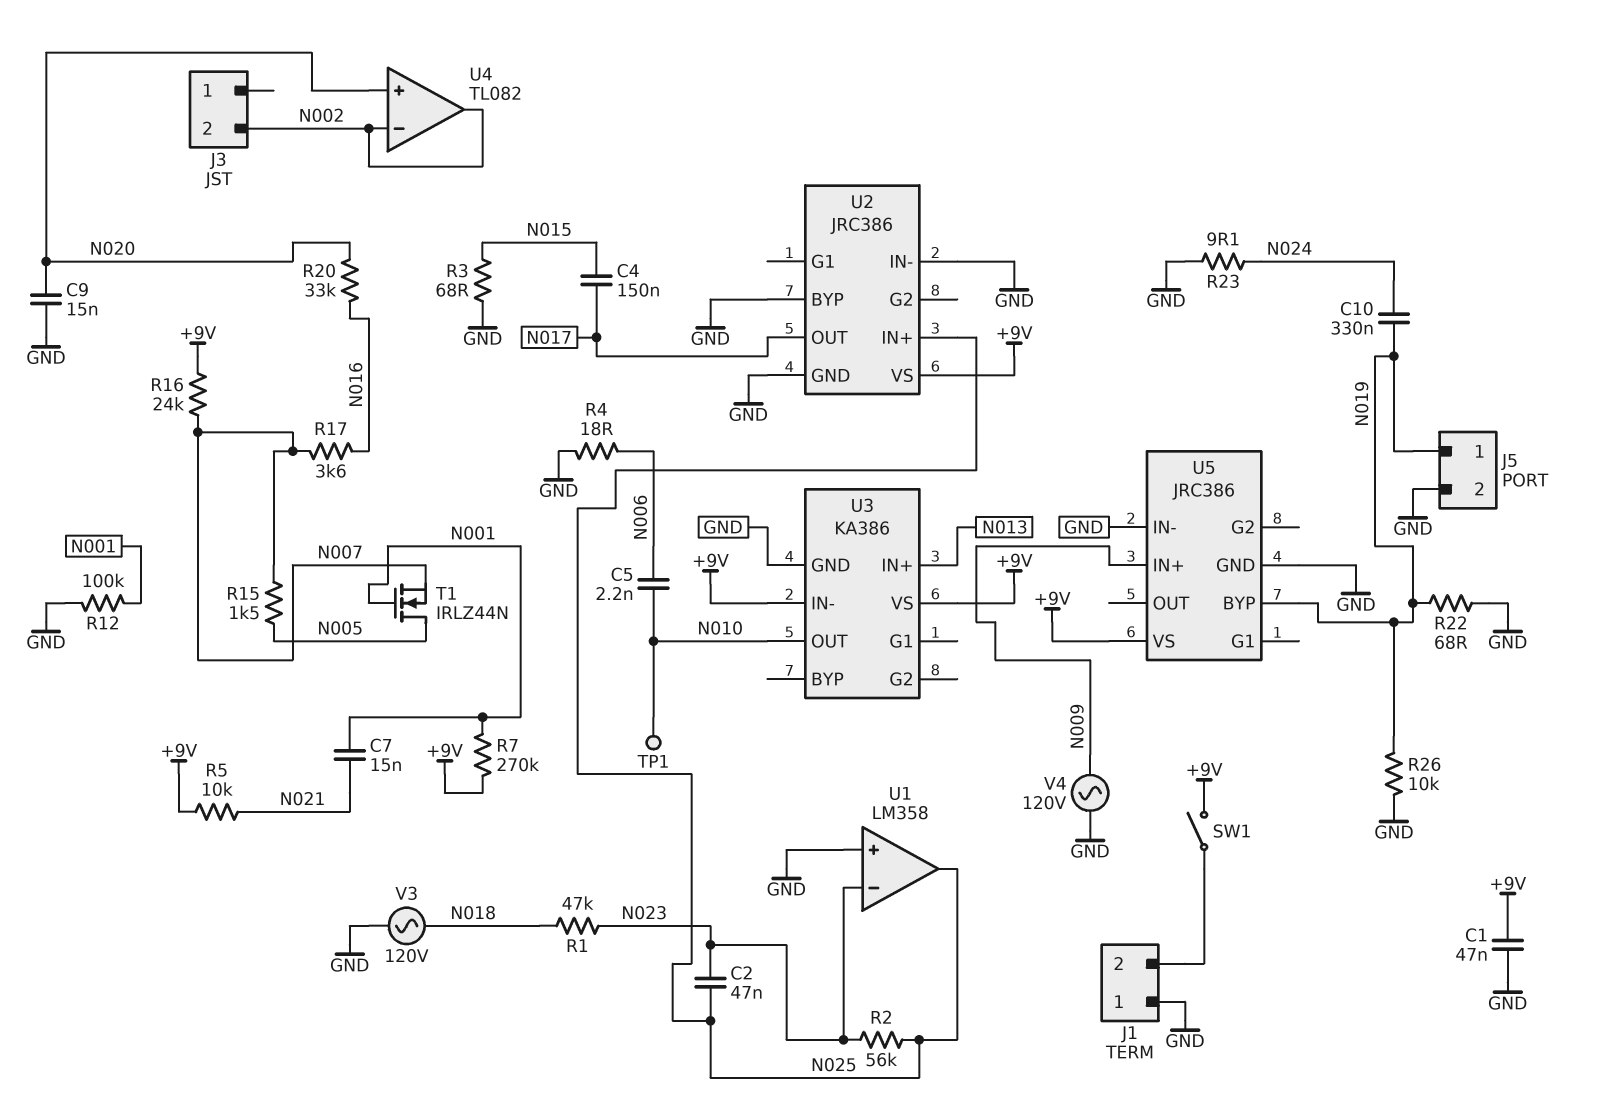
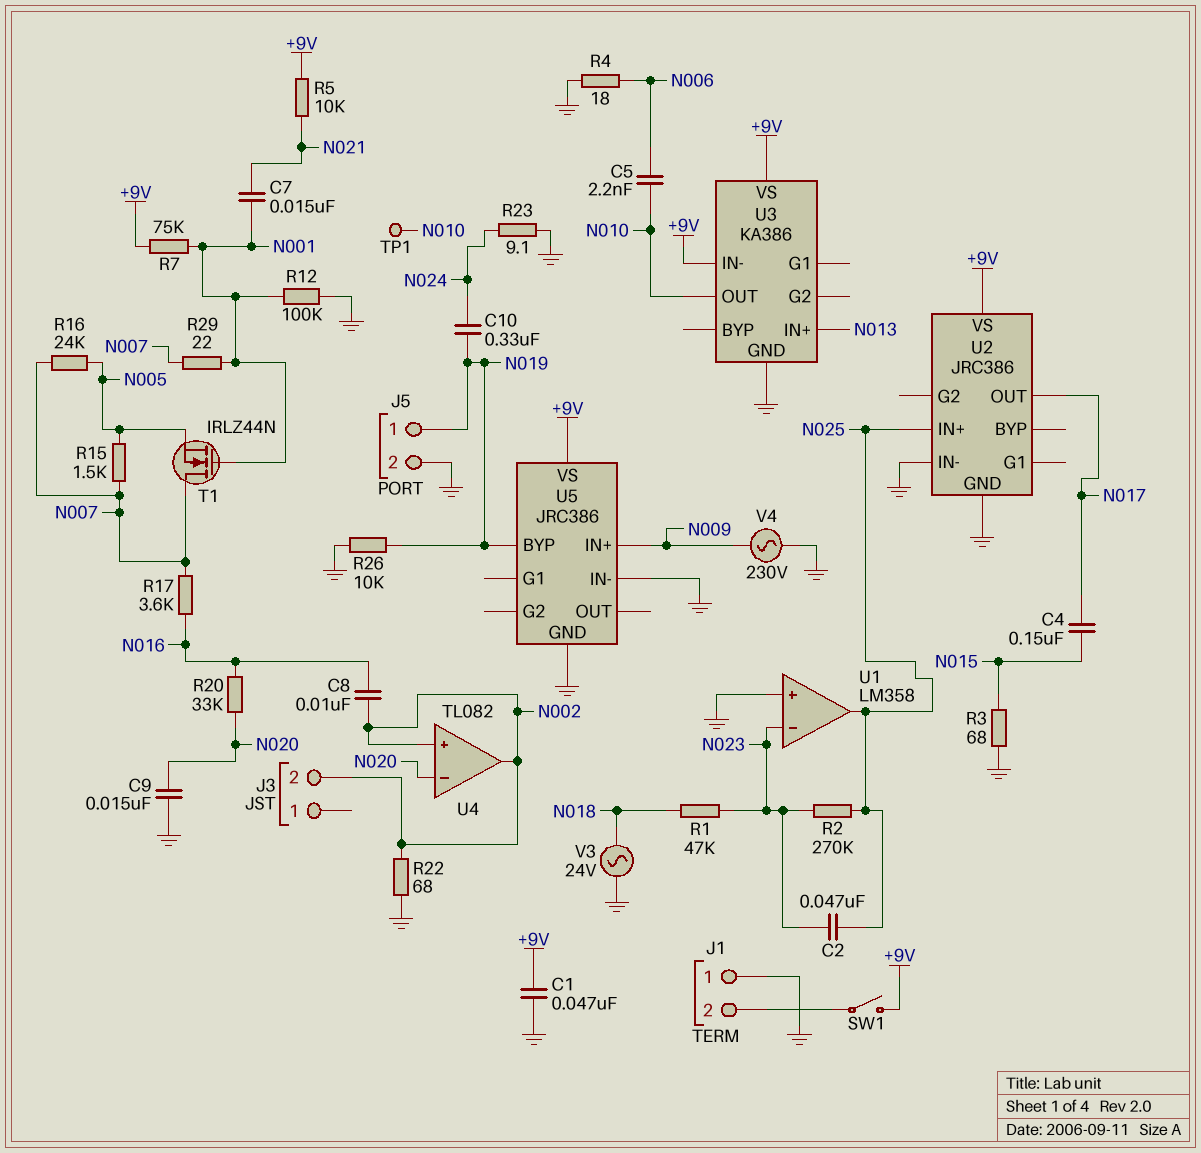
C8: none -> 10nF (N002, N016)
R2: 56k (N023, N025) -> 270k (N023, N025)
R7: 270k (+9V, N001) -> 75k (+9V, N001)
R16: 24k (+9V, N007) -> 24k (N005, N007)
R22: 68 (GND, N019) -> 68 (GND, N002)
R29: none -> 22 (N001, N007)
T1: NMOS IRLZ44N (G N001, D N005, S N007) -> NMOS IRLZ44N (G N001, D N007, S N005)
U2 pin BYP: GND -> none
U4 pin in+: N020 -> N002
U4 pin in-: N002 -> N020
V3: AC 120V (GND, N018) -> AC 24V (GND, N018)
V4: AC 120V (GND, N009) -> AC 230V (GND, N009)

